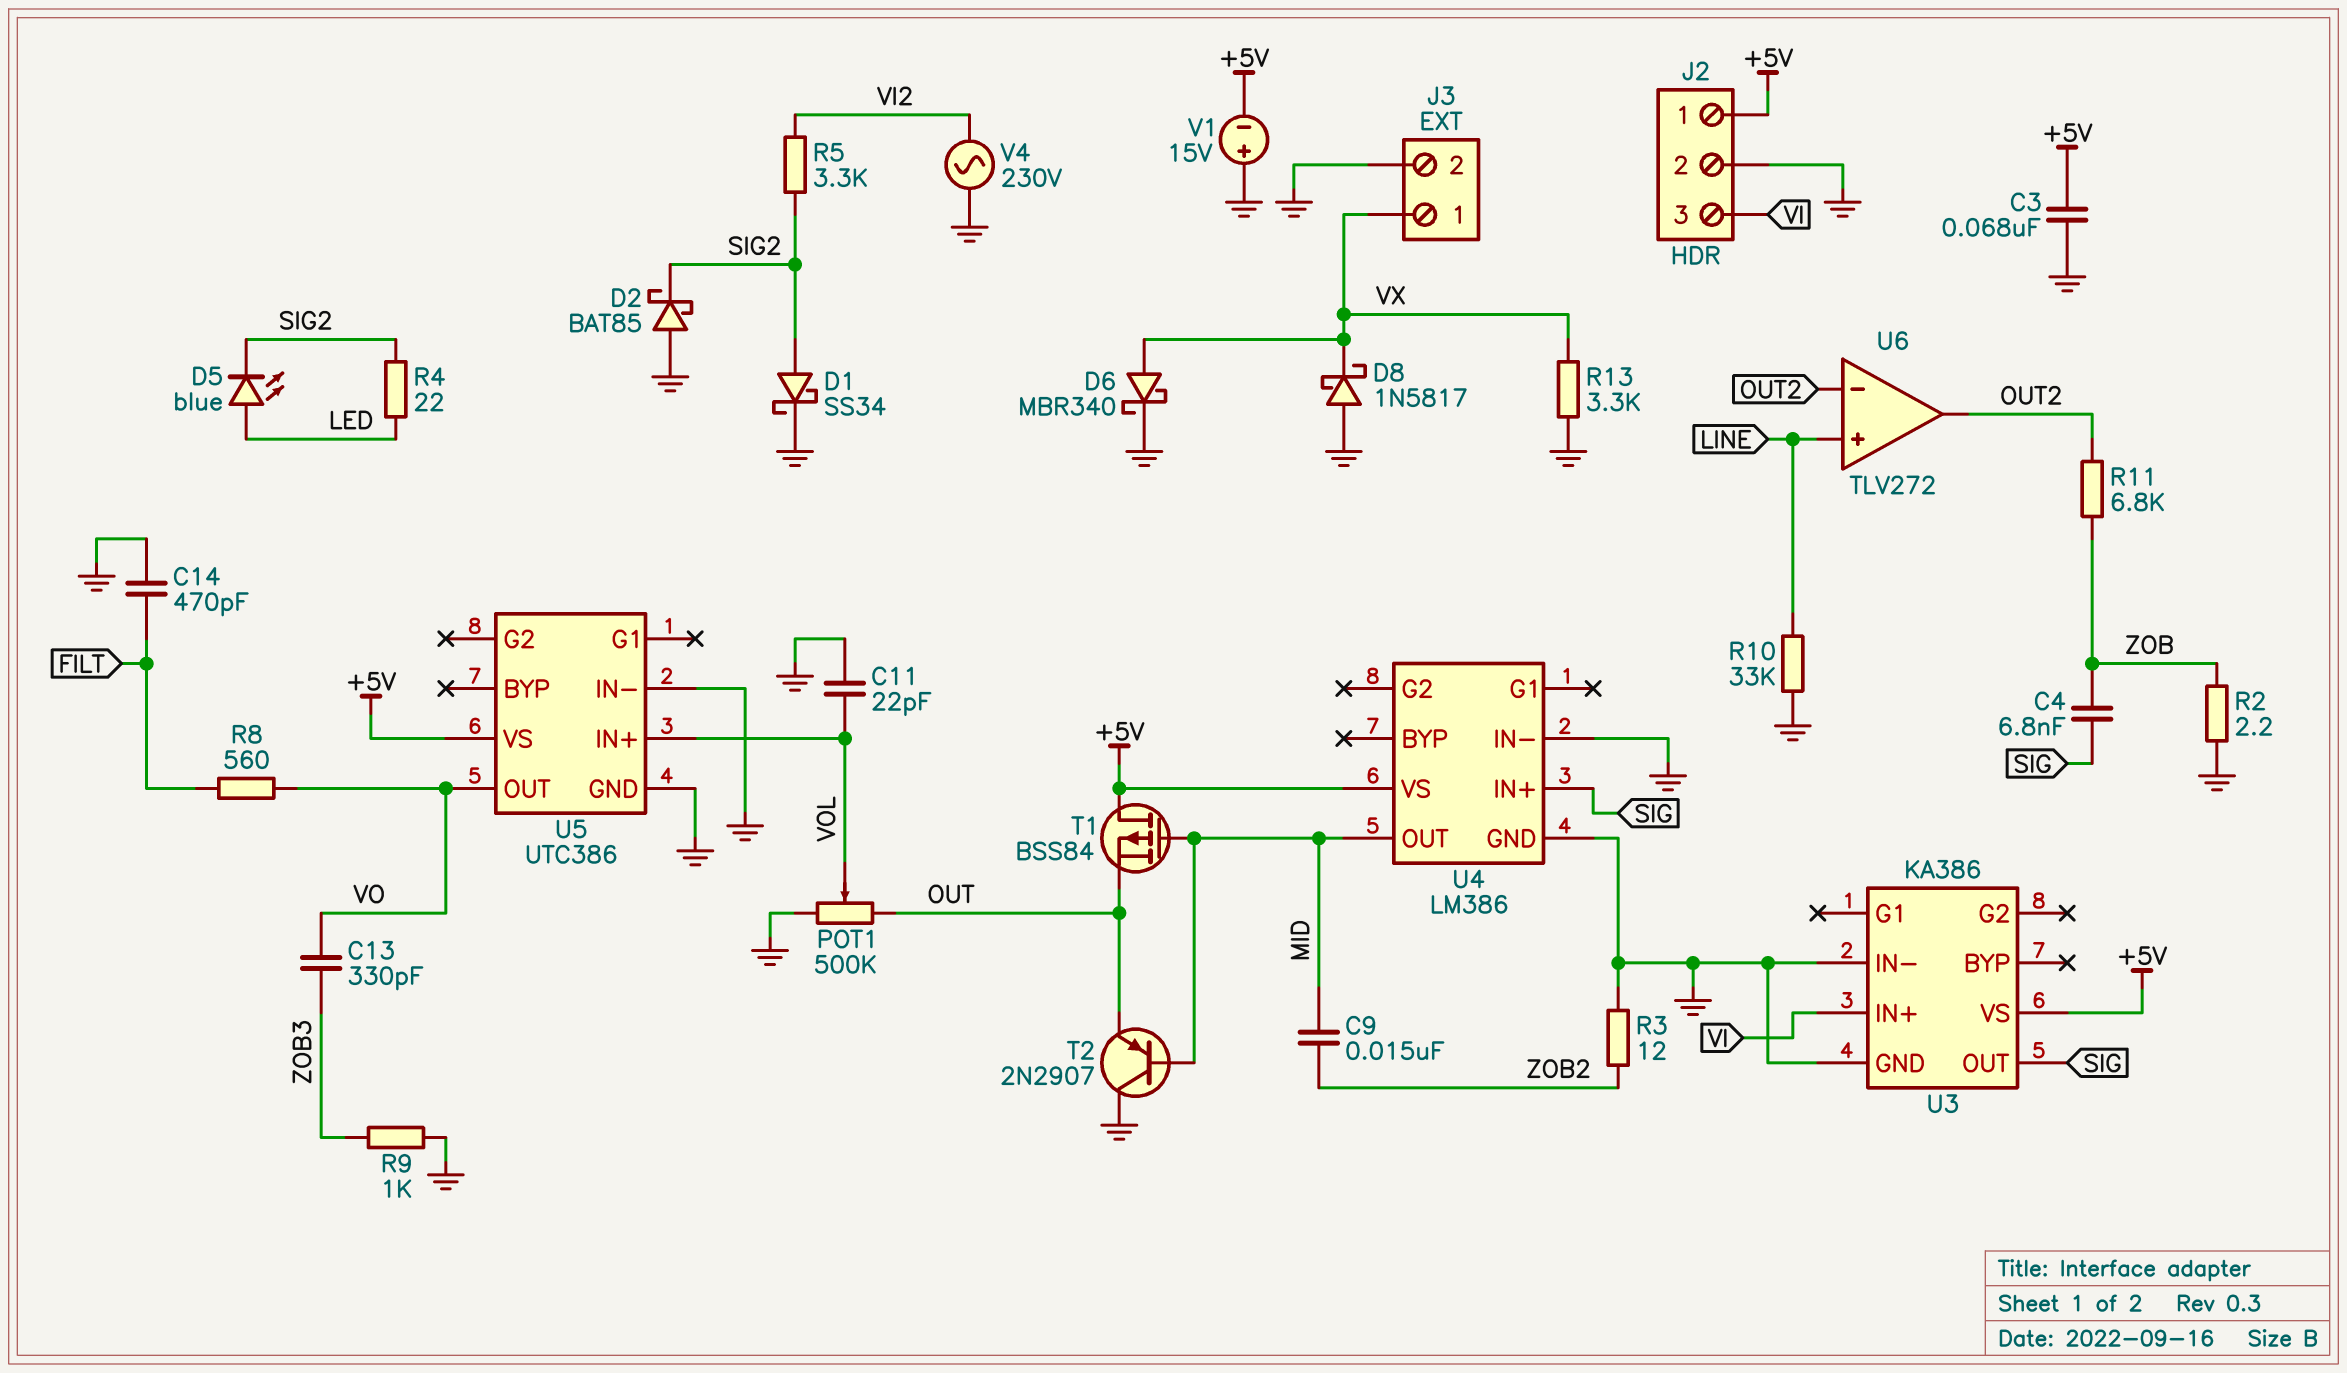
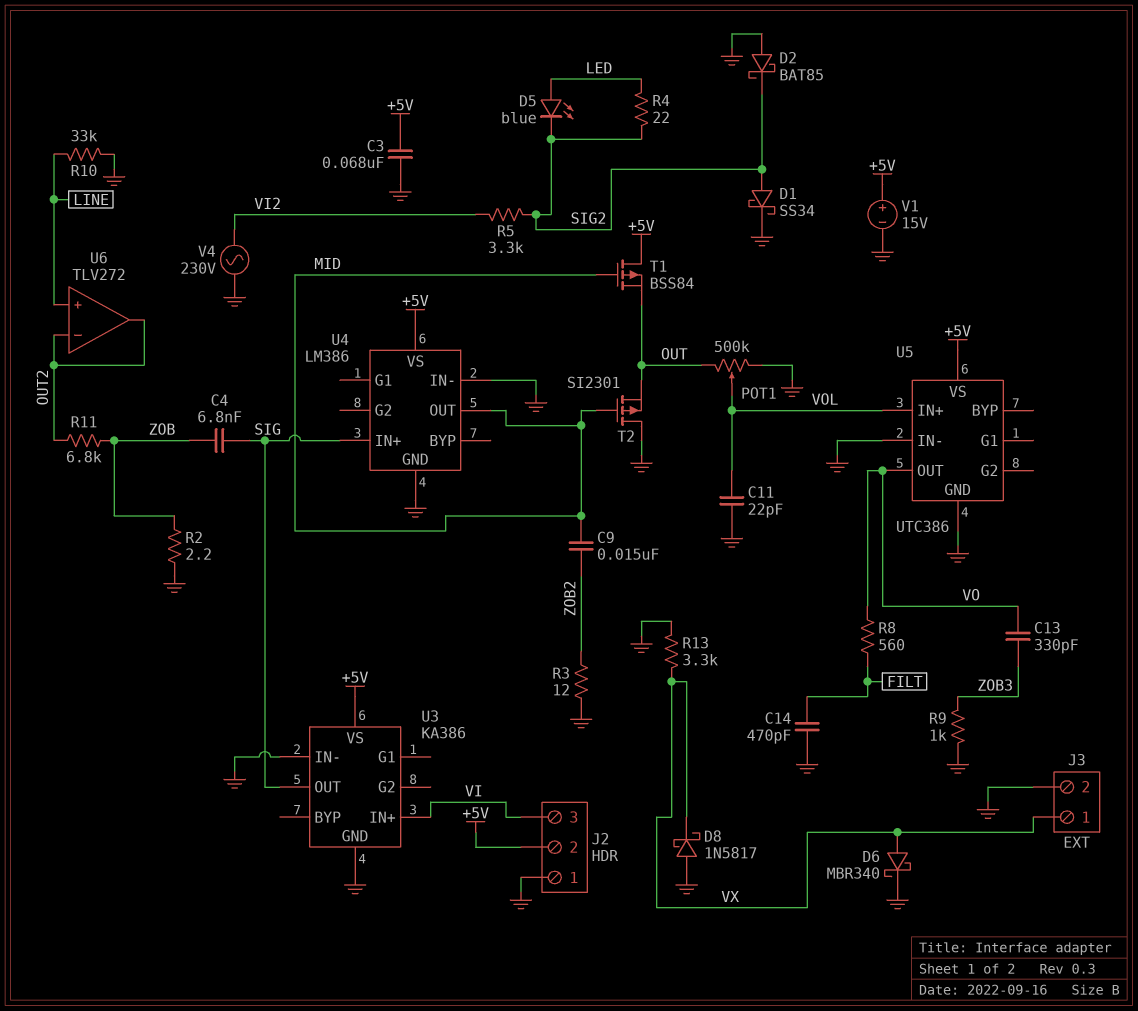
J2 pin 1: +5V -> GND
J2 pin 2: GND -> +5V
T2: PNP 2N2907 (B MID, C GND, E OUT) -> PMOS SI2301 (G MID, D GND, S OUT)
V1: 15V (plus GND, minus +5V) -> 15V (plus +5V, minus GND)

